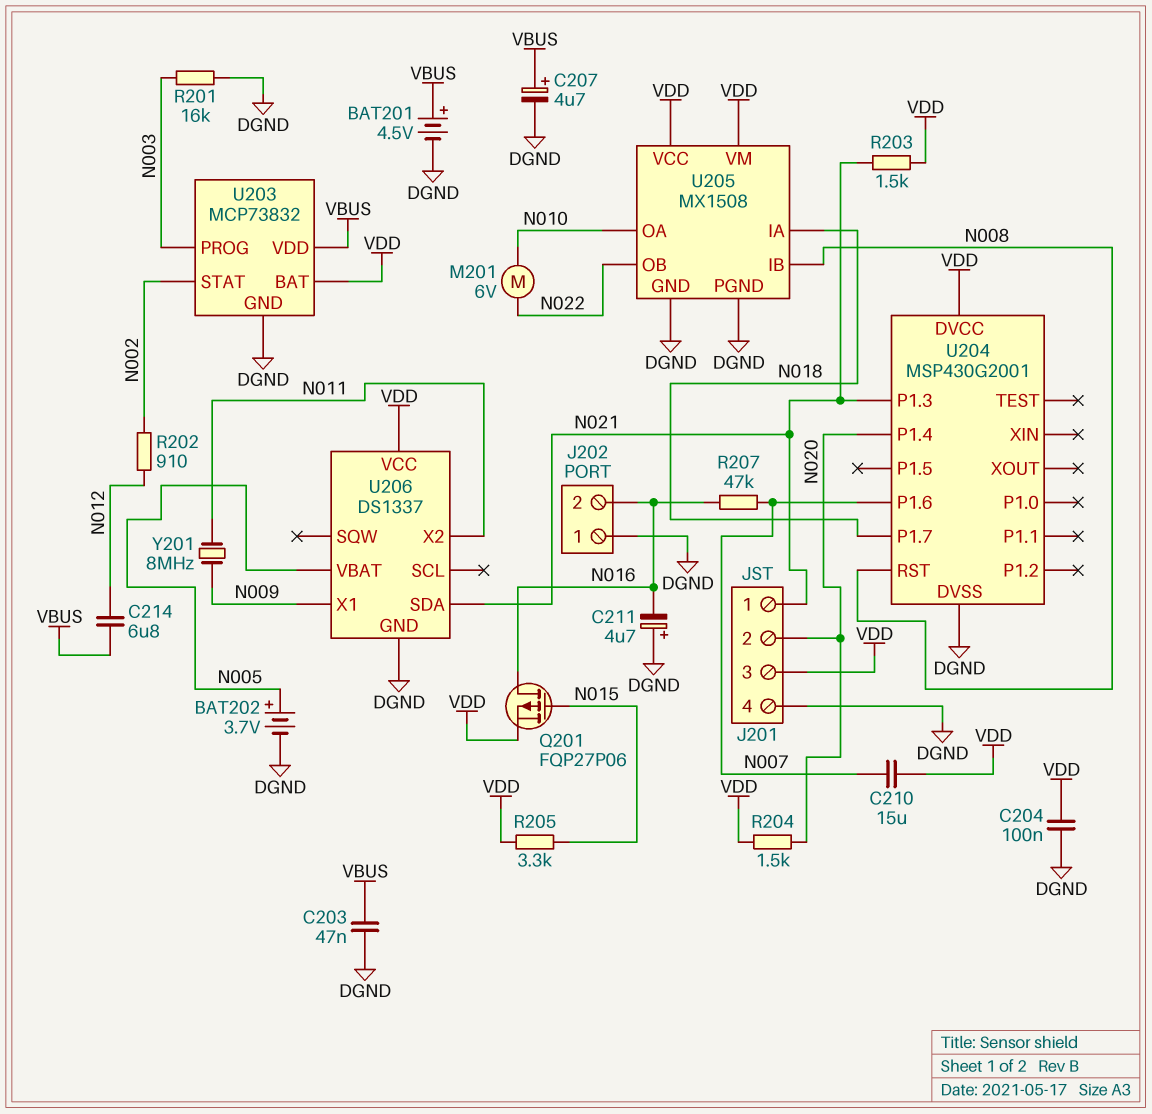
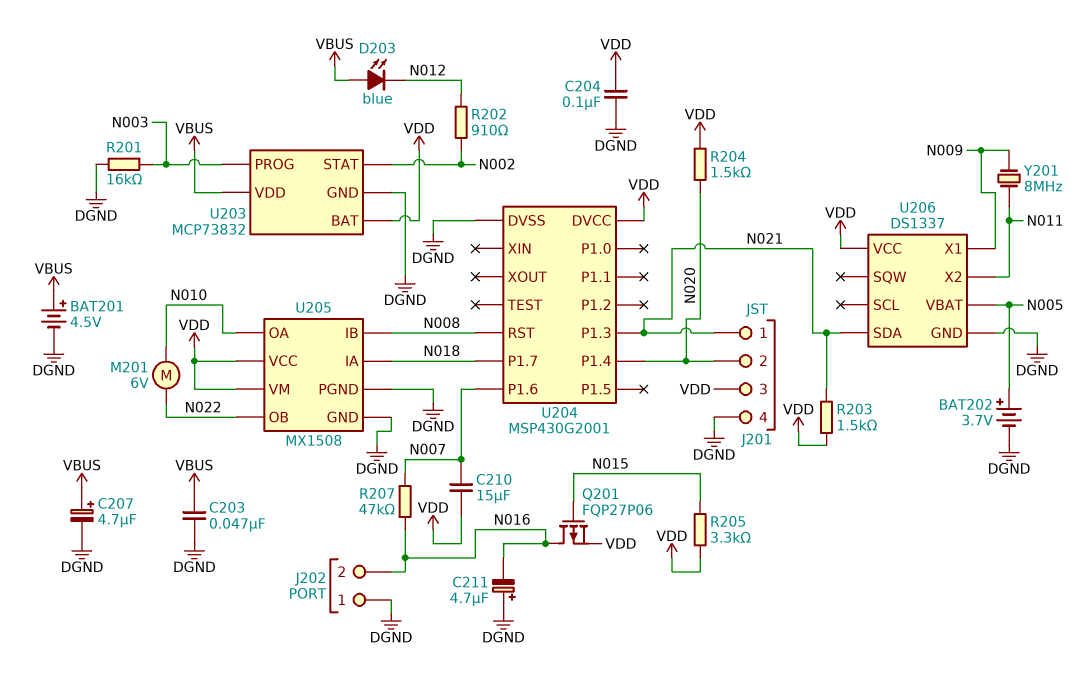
C214: 6.8uF (N012, VBUS) -> none
D203: none -> LED blue (A VBUS, K N012)

